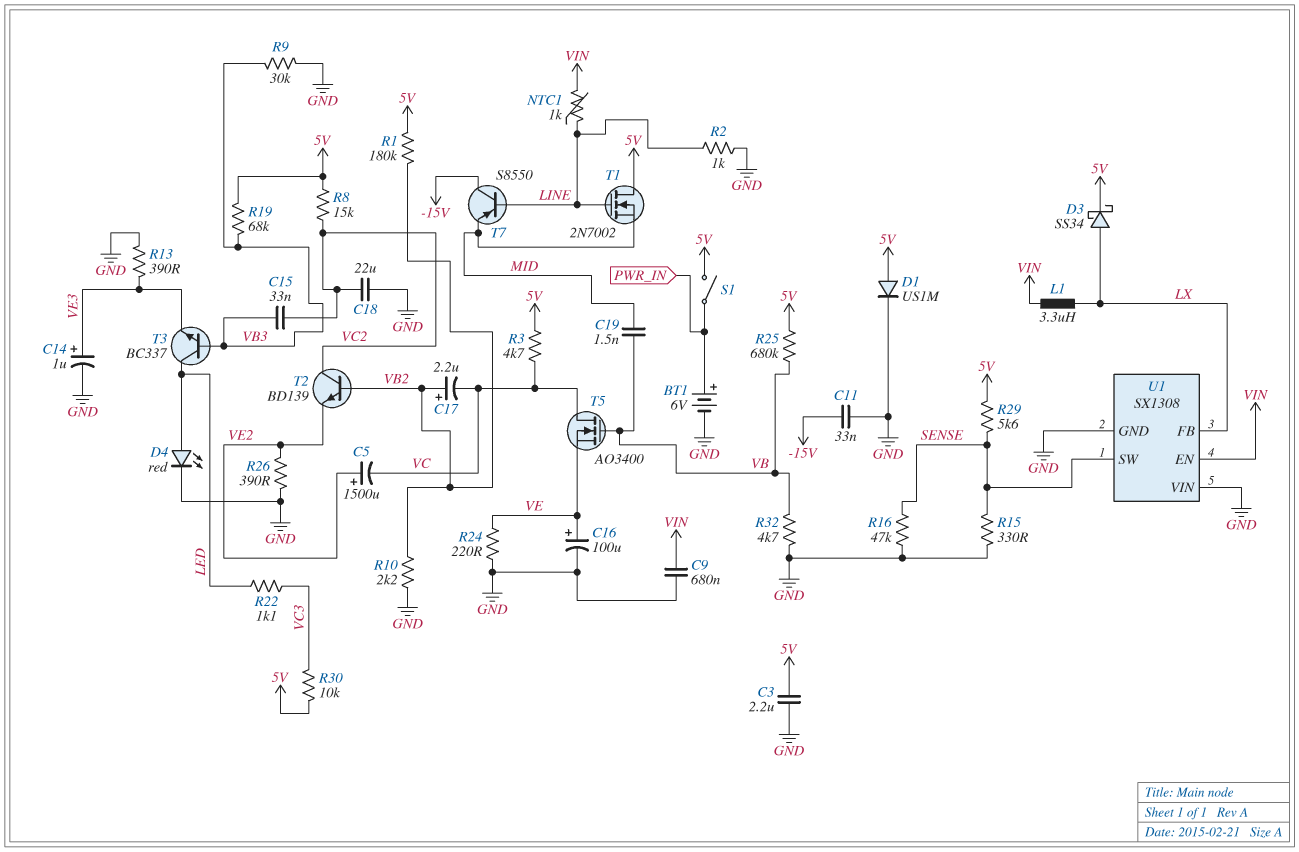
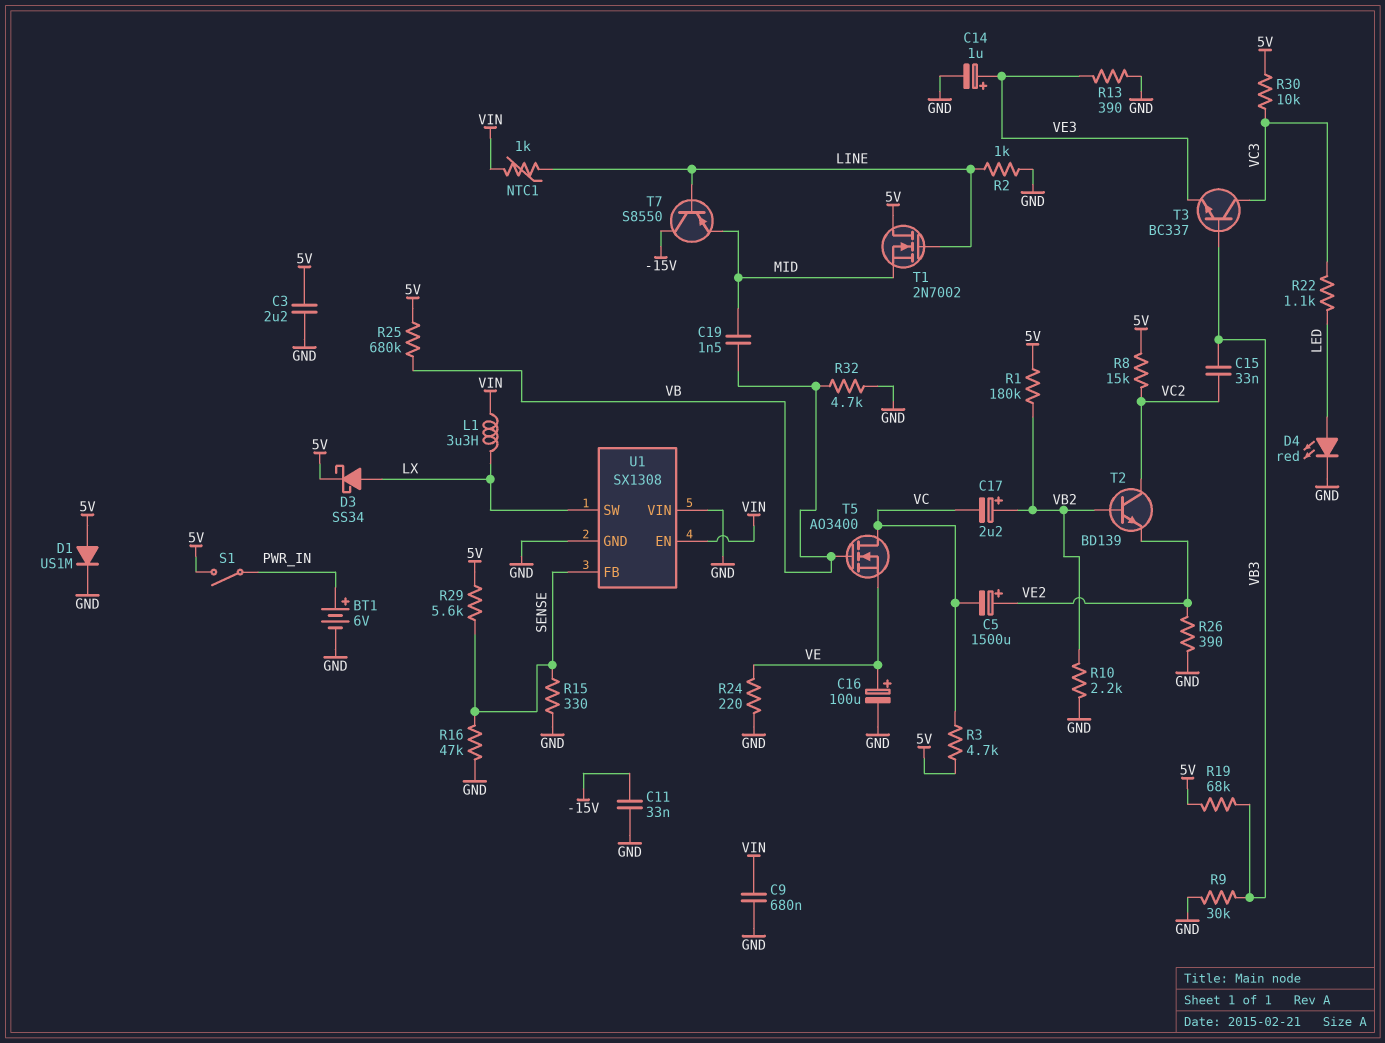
C18: 22uF (GND, VC2) -> none
T3: NPN BC337 (B VB3, C LED, E VE3) -> NPN BC337 (B VB3, C VC3, E VE3)
U1 pin FB: LX -> SENSE
U1 pin SW: SENSE -> LX

